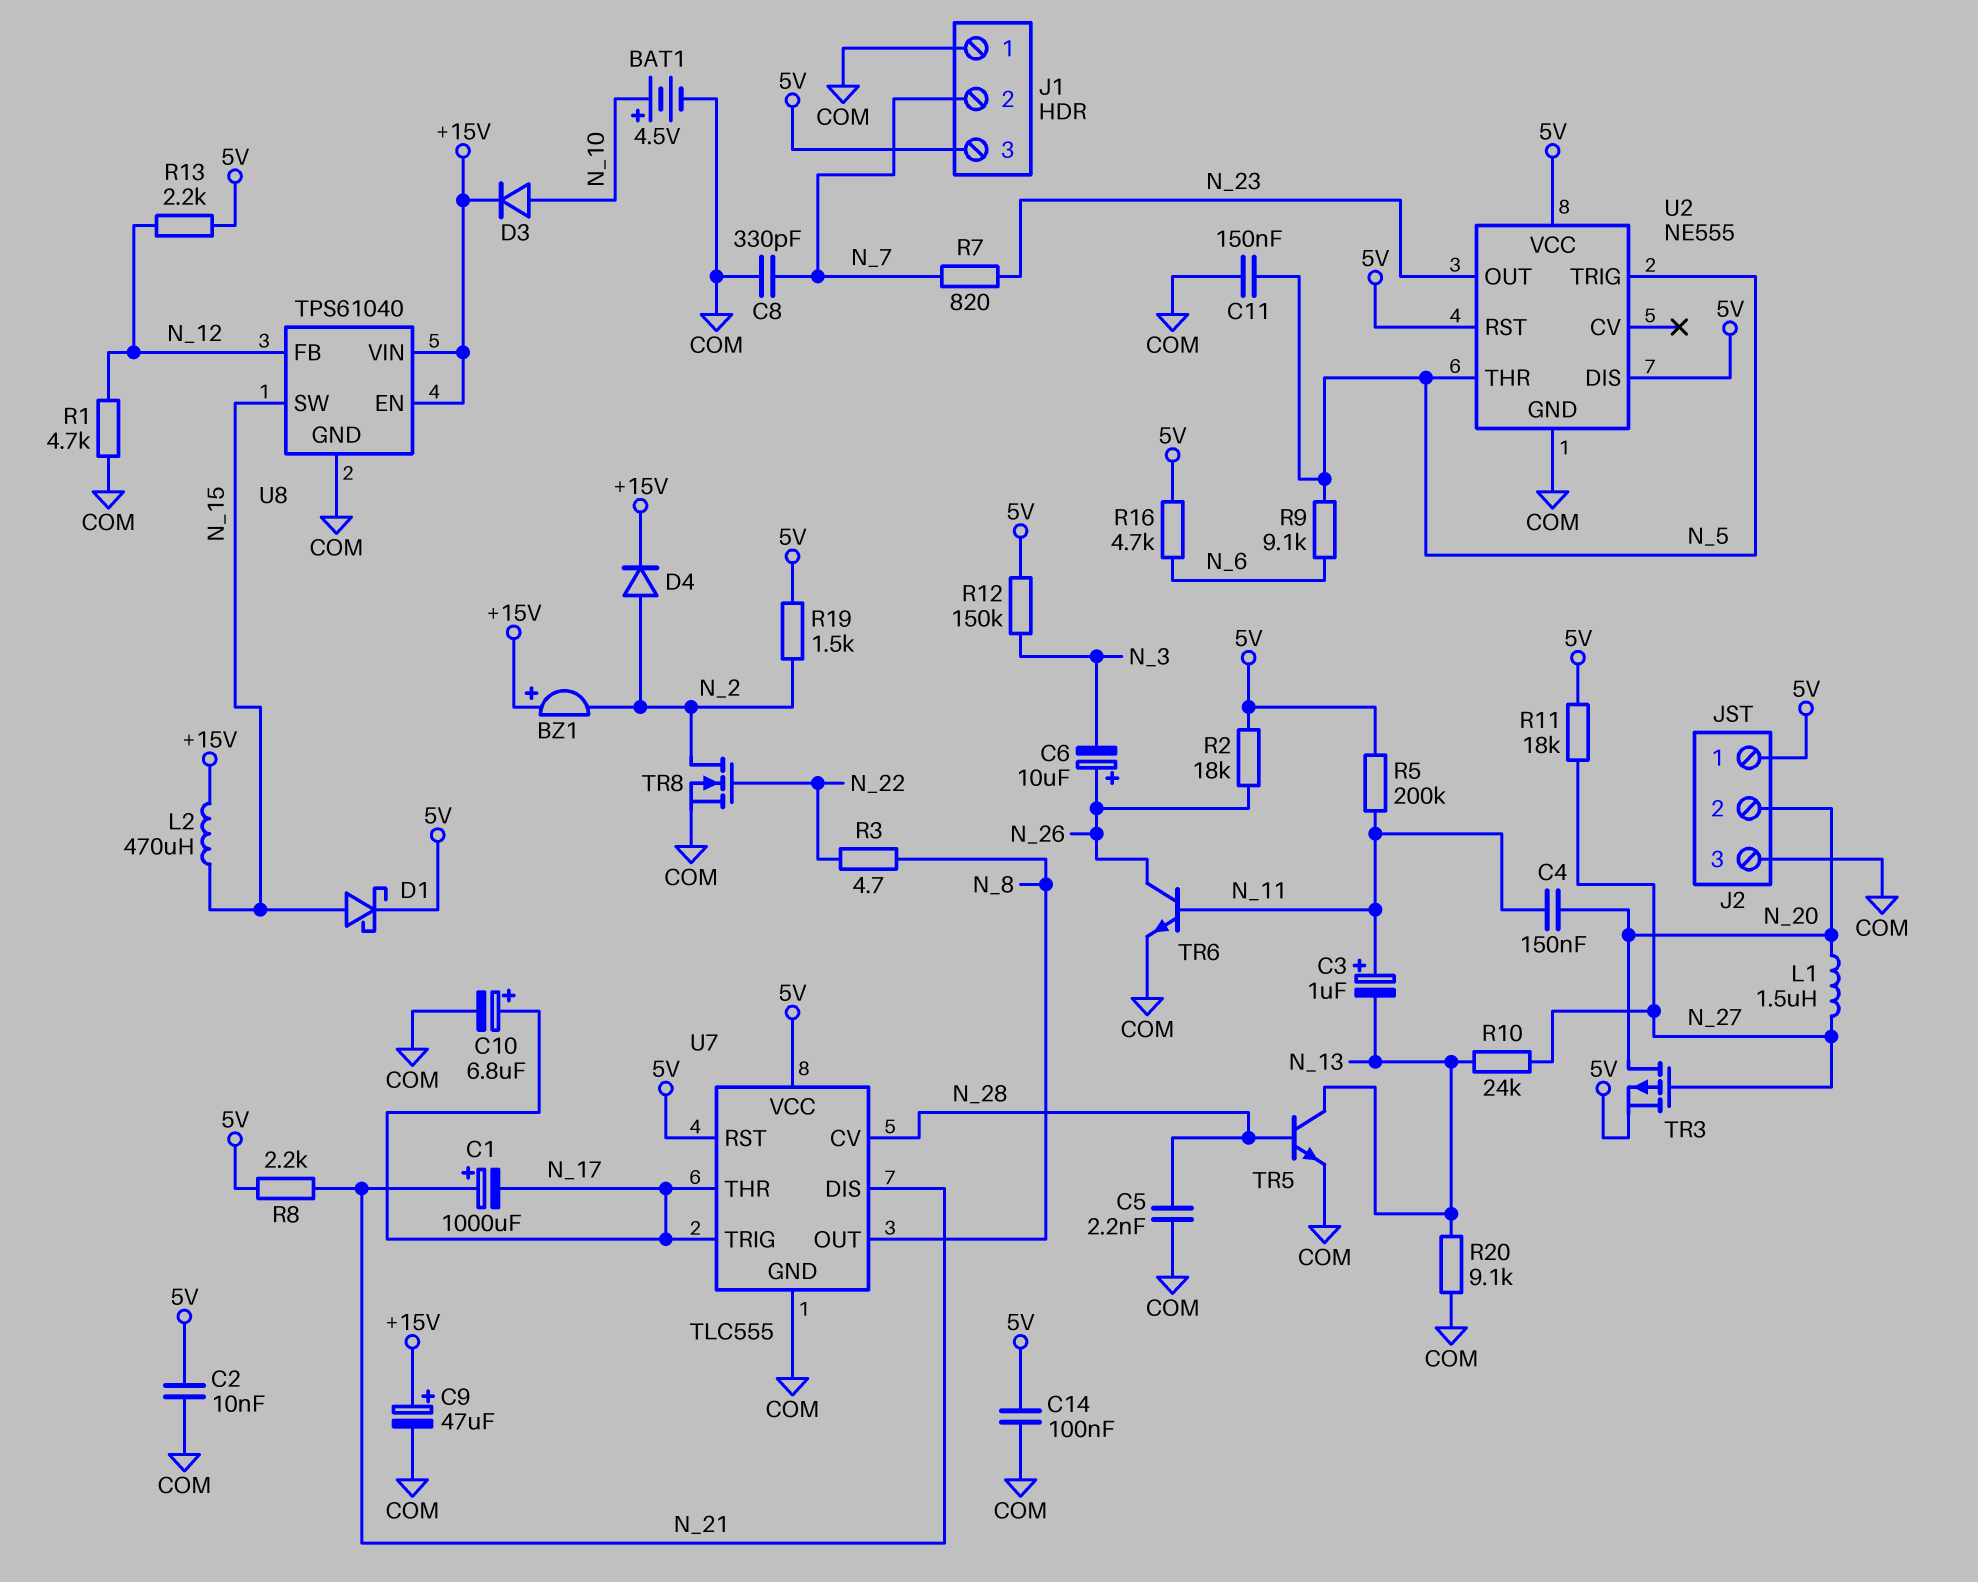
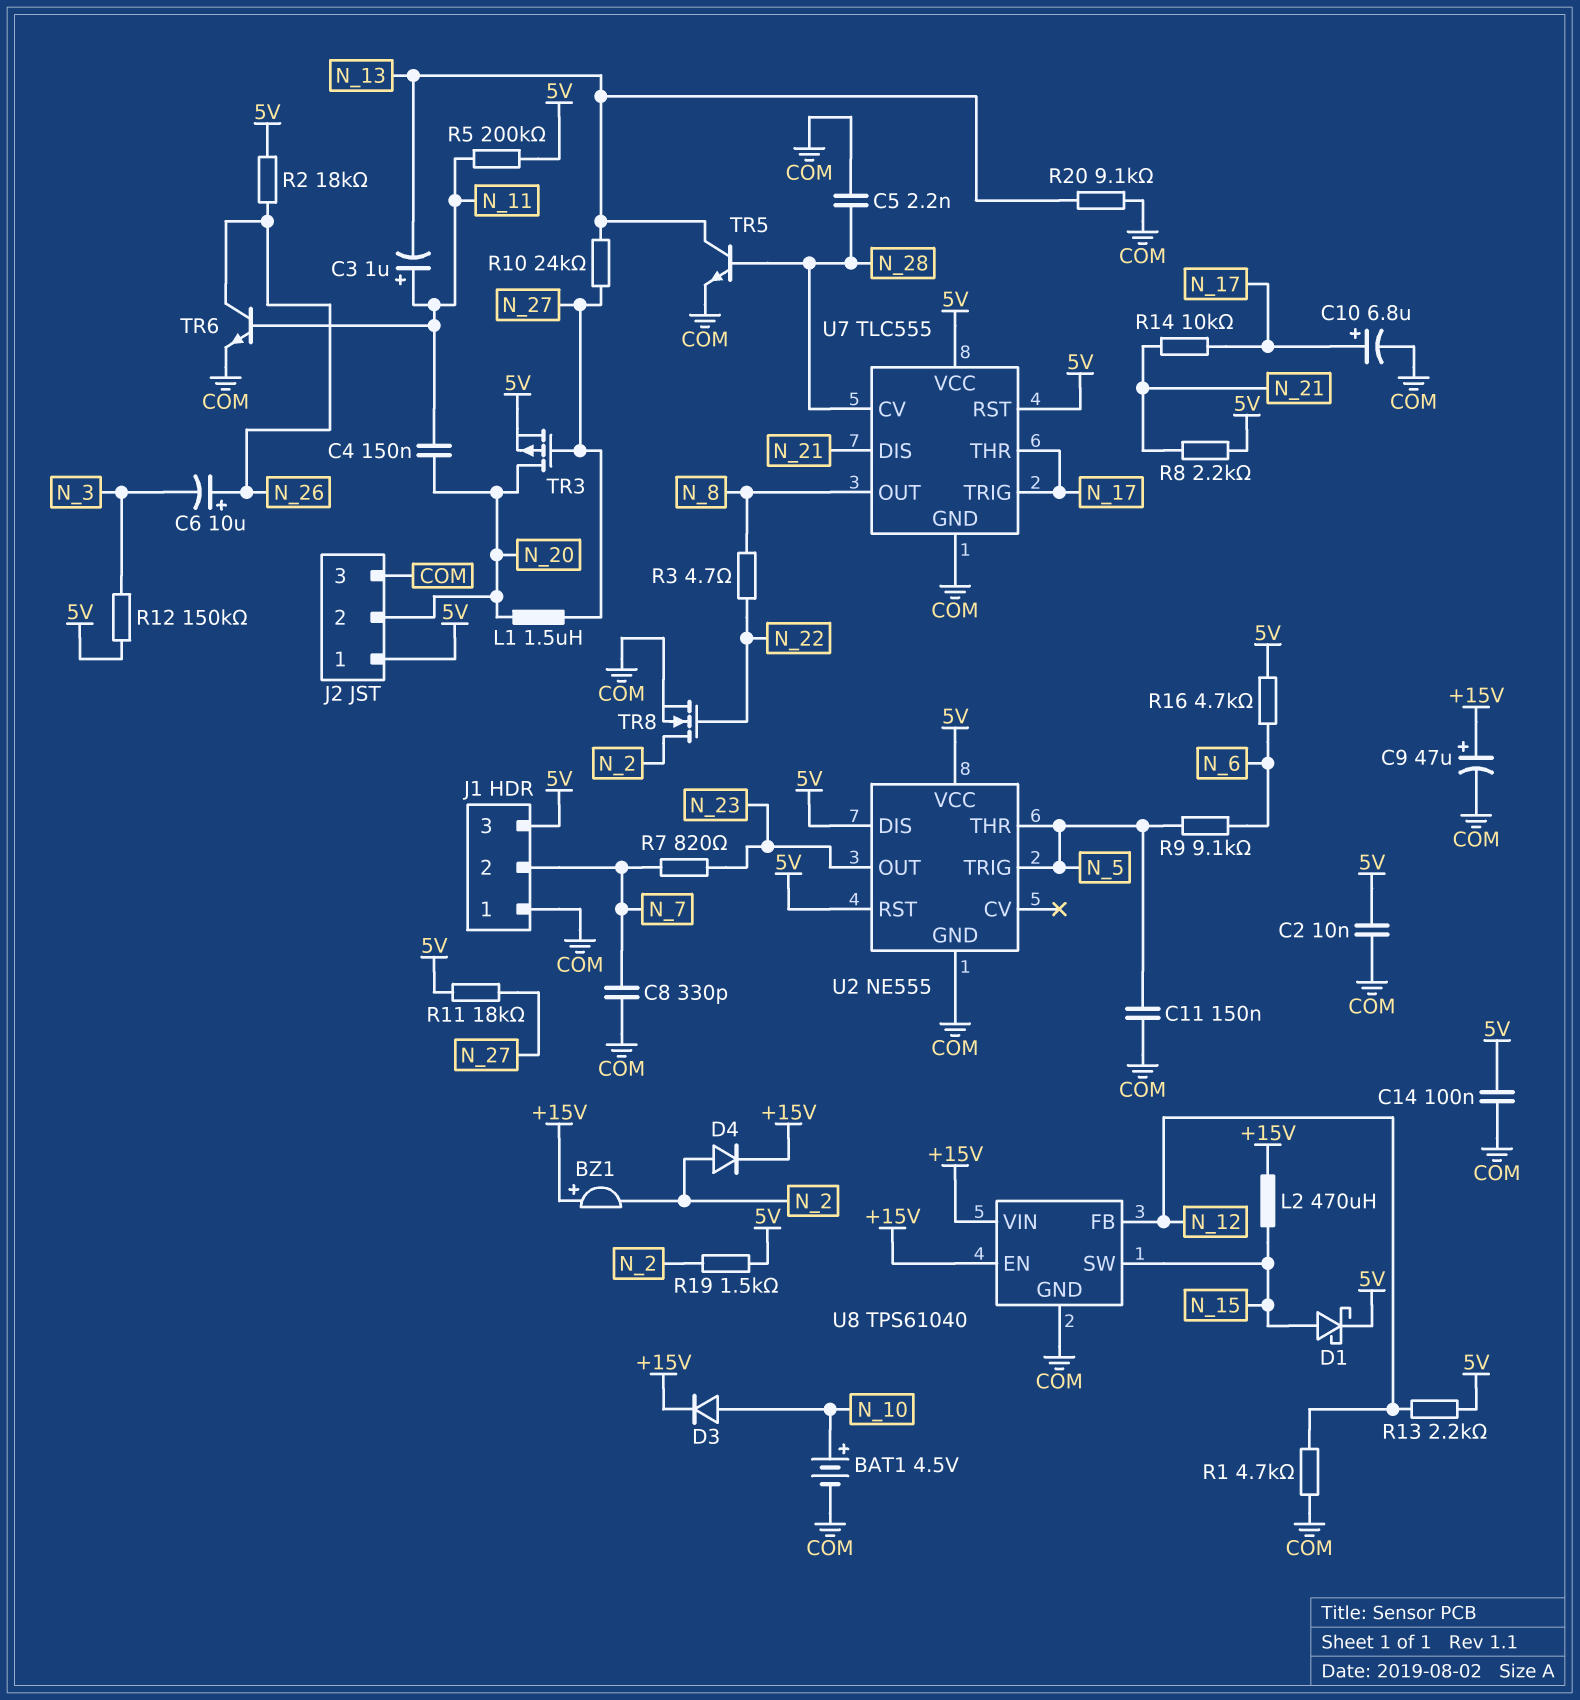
C1: 1000uF (plus N_21, minus N_17) -> none
R14: none -> 10k (N_17, N_21)

